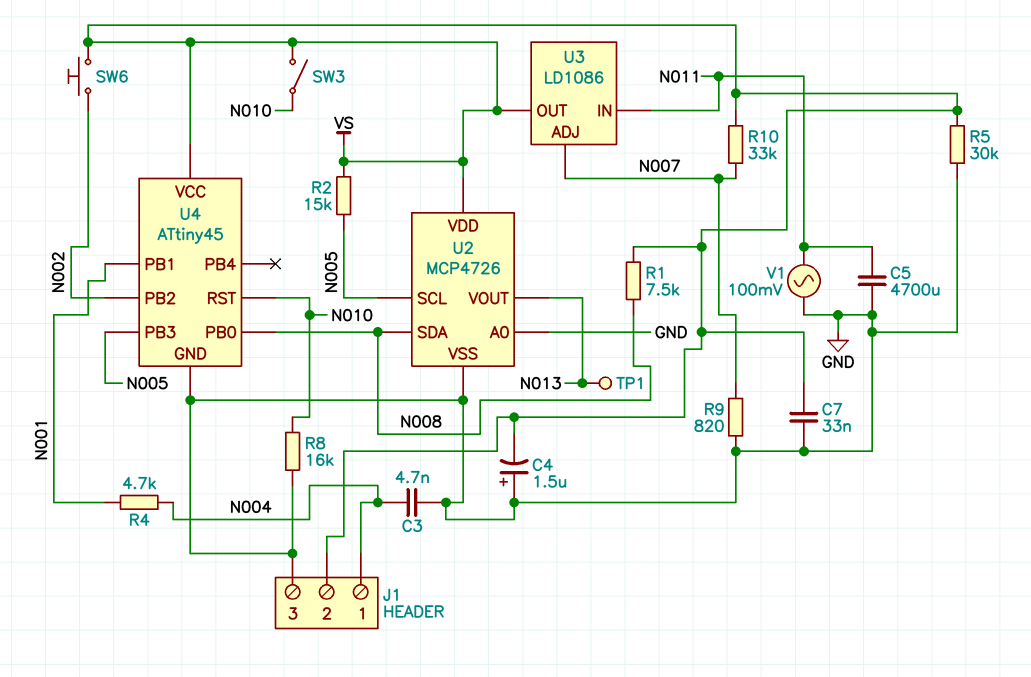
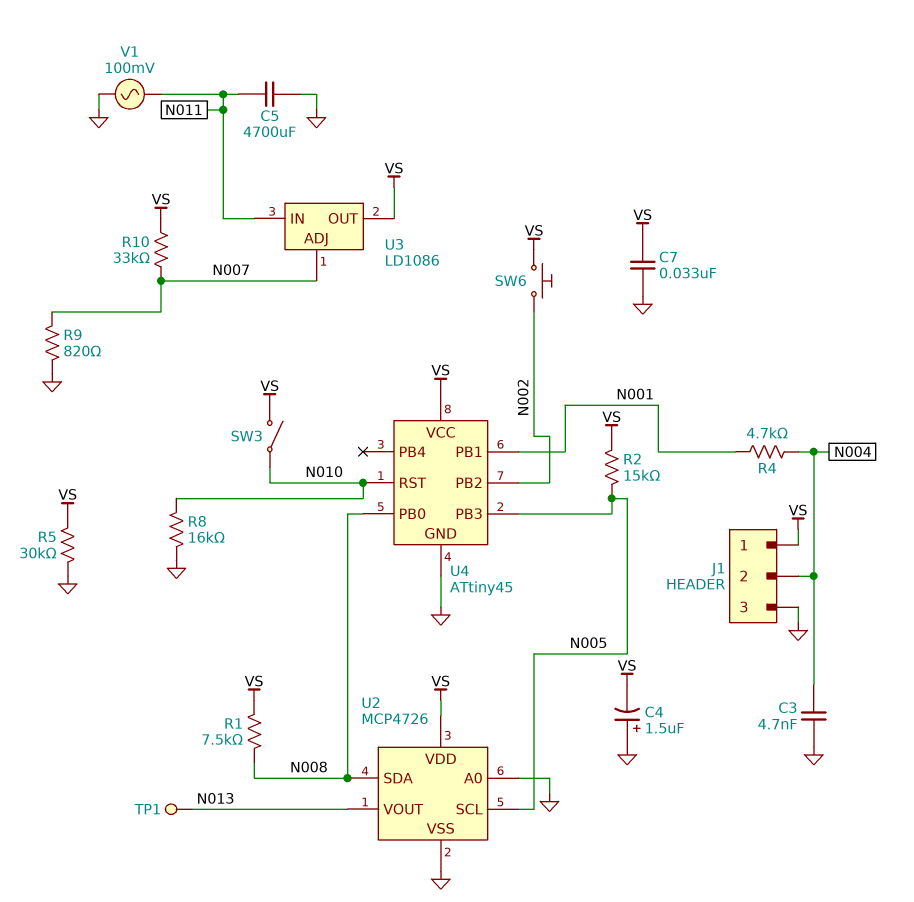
J1 pin 1: N004 -> VS
J1 pin 2: VS -> N004

